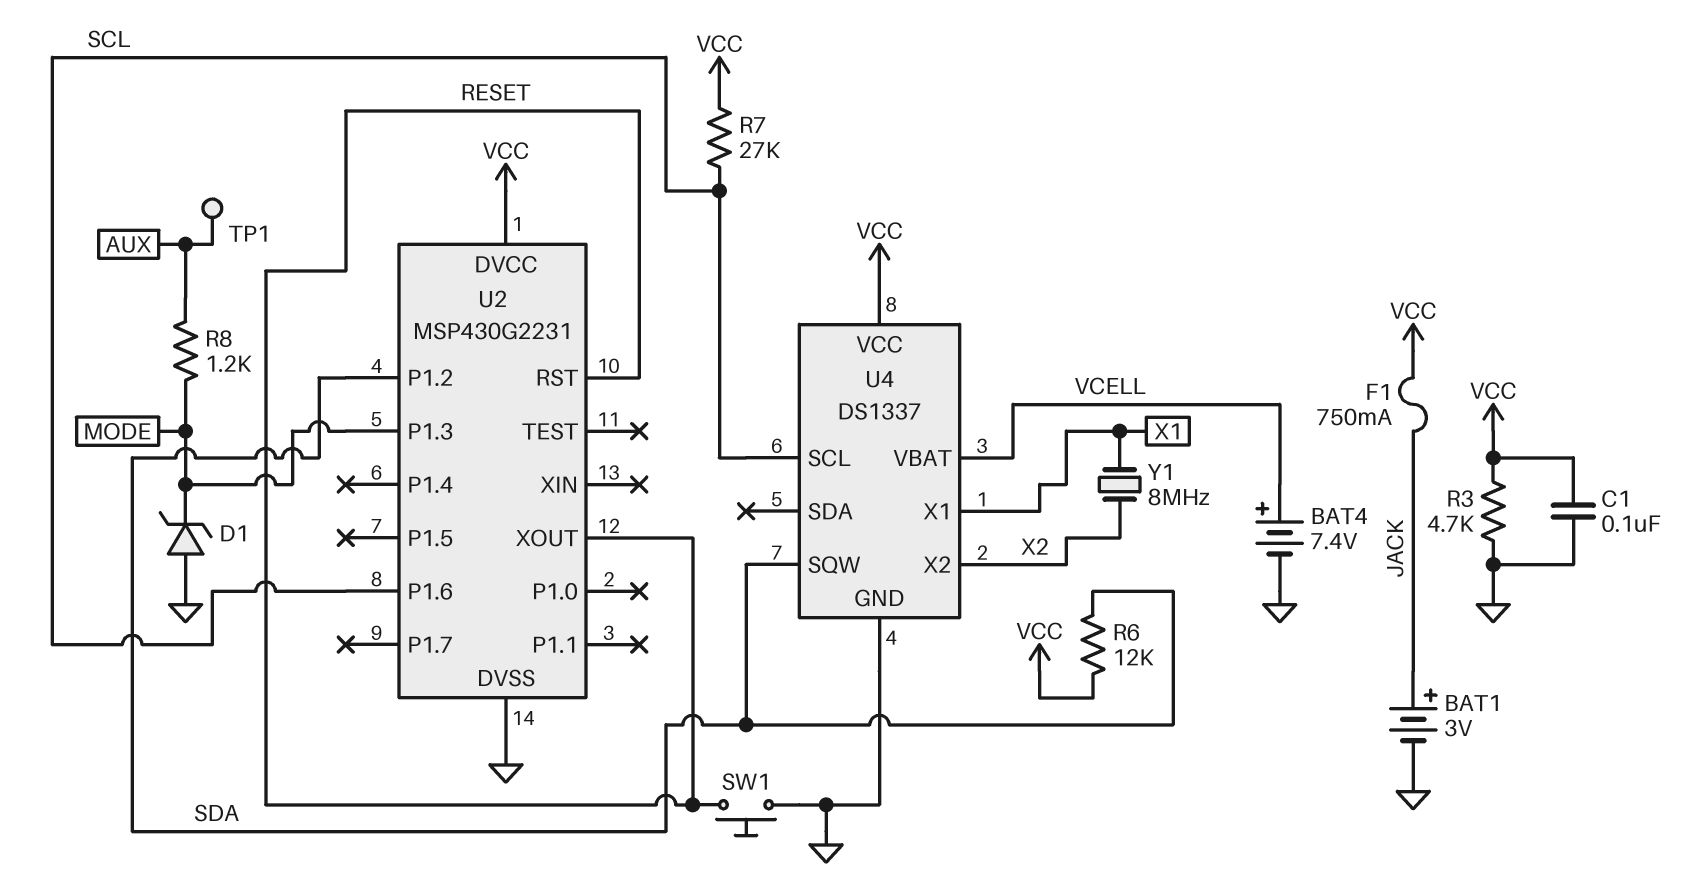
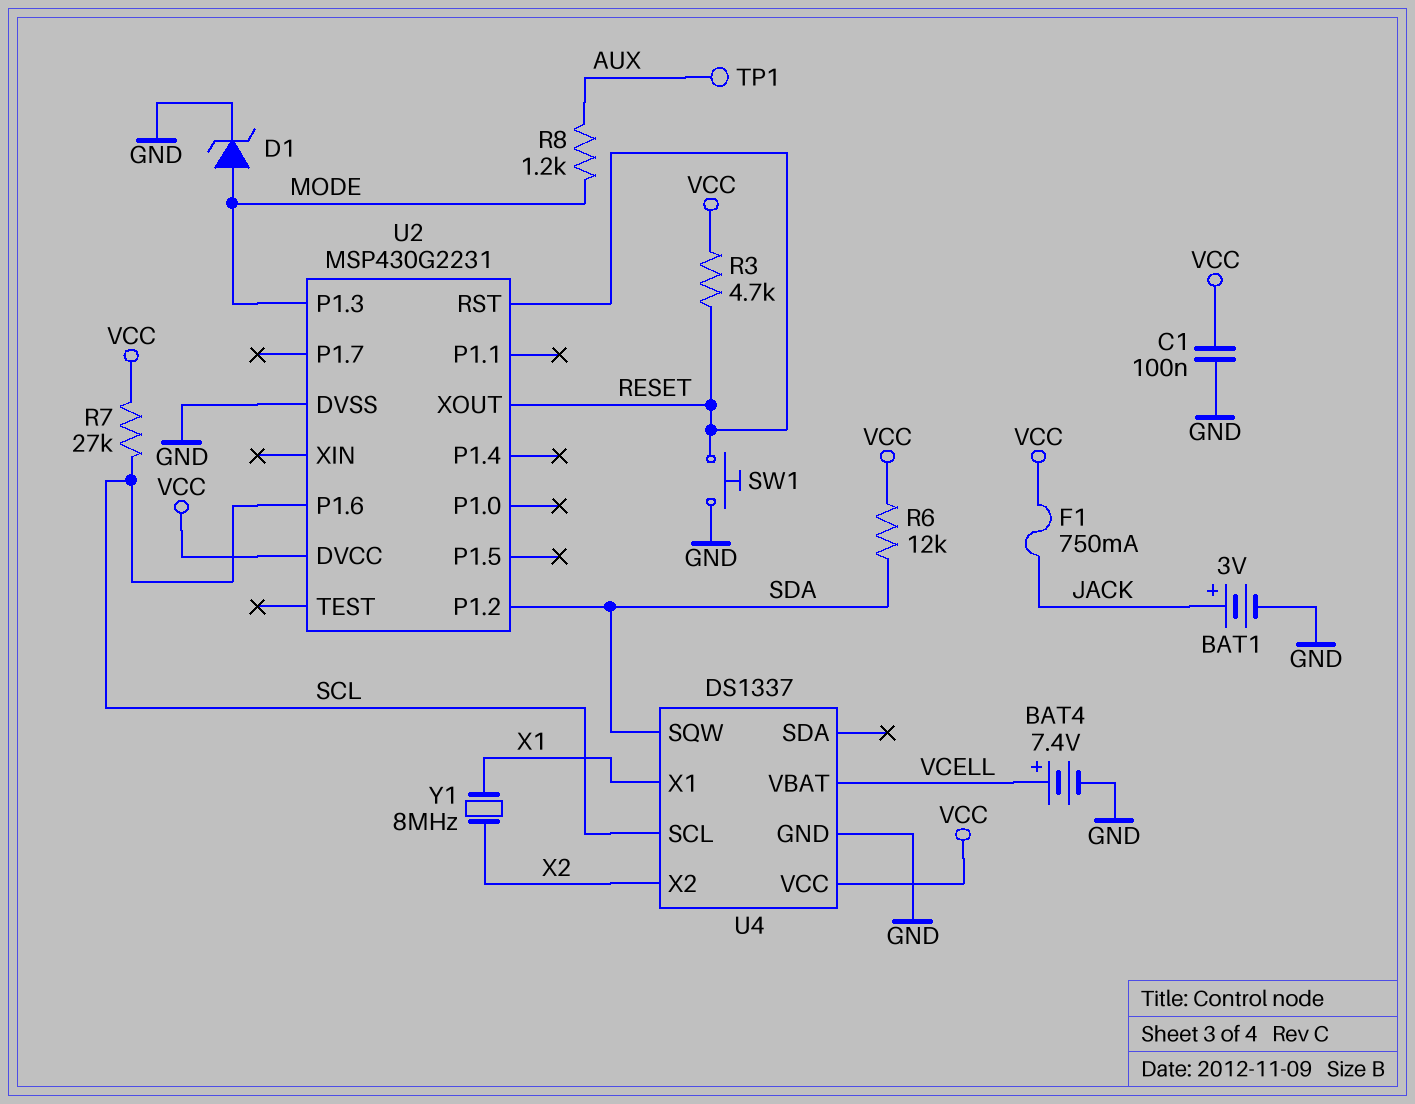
D1: zener (A GND, K MODE) -> zener (A MODE, K GND)
R3: 4.7k (GND, VCC) -> 4.7k (RESET, VCC)

